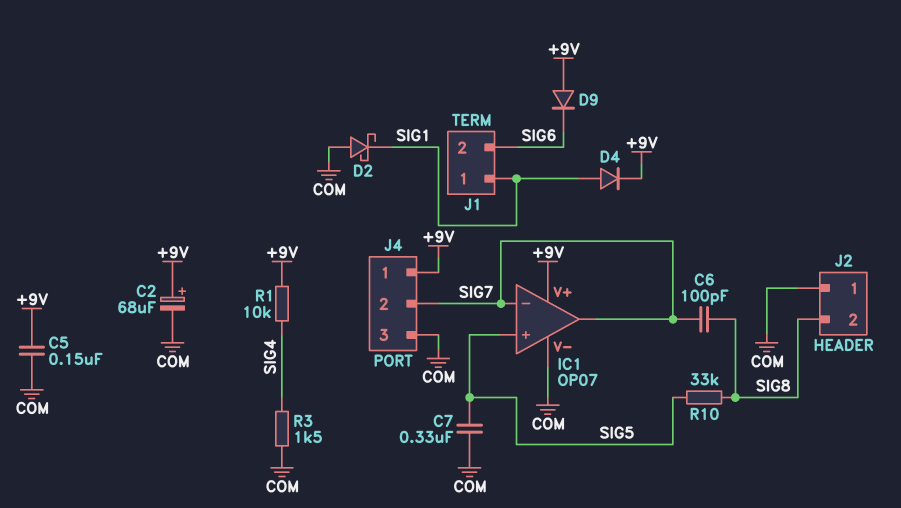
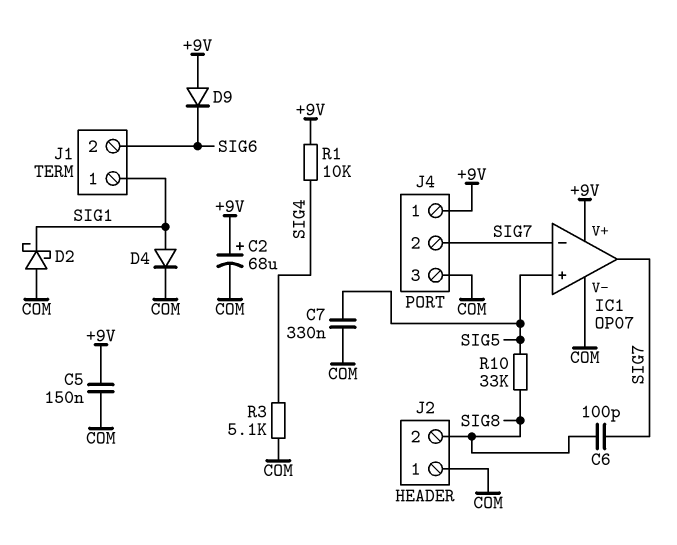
D4: diode (A SIG1, K +9V) -> diode (A SIG1, K COM)
R3: 1.5k (COM, SIG4) -> 5.1k (COM, SIG4)

